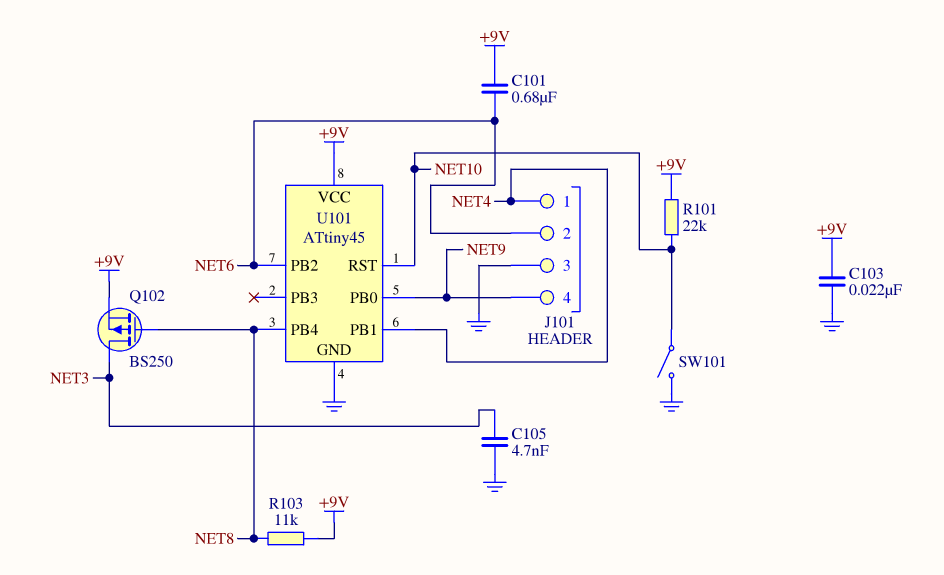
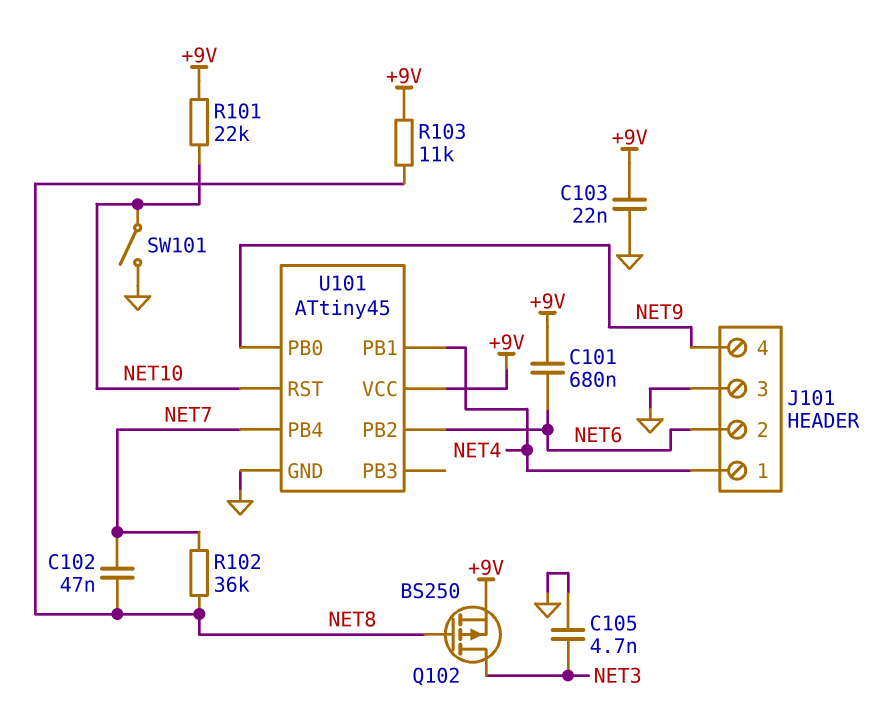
C102: none -> 47nF (NET7, NET8)
R102: none -> 36k (NET7, NET8)
U101 pin PB4: NET8 -> NET7

